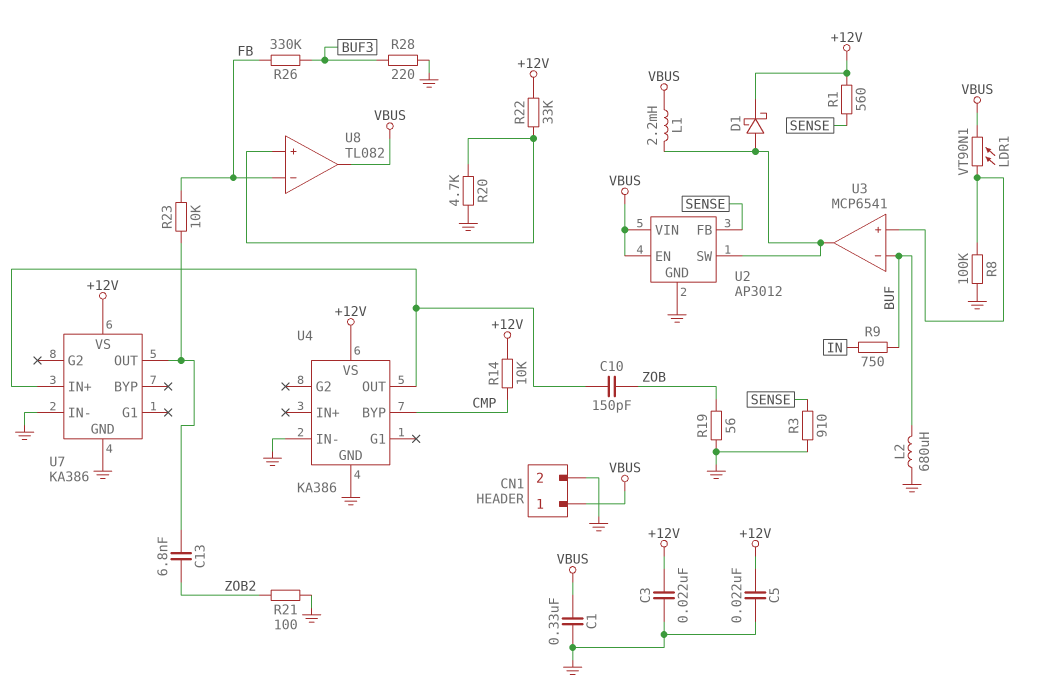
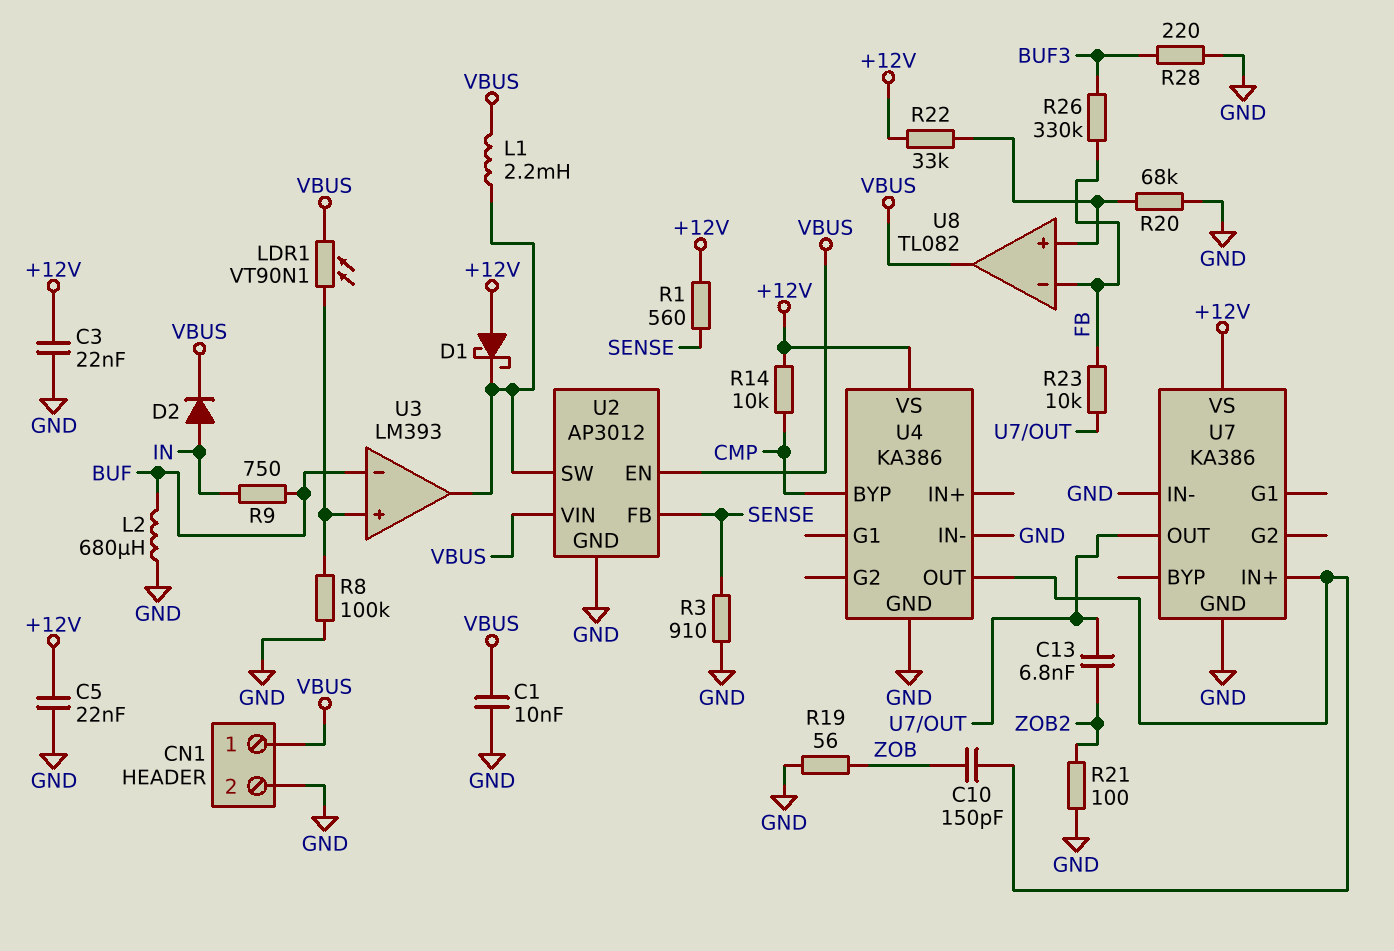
C1: 330nF (GND, VBUS) -> 10nF (GND, VBUS)
D1: schottky (A U2/SW, K +12V) -> schottky (A +12V, K U2/SW)
D2: none -> diode (A IN, K VBUS)
R20: 4.7k (GND, U8/in+) -> 68k (GND, U8/in+)
U3: MCP6541 -> LM393

